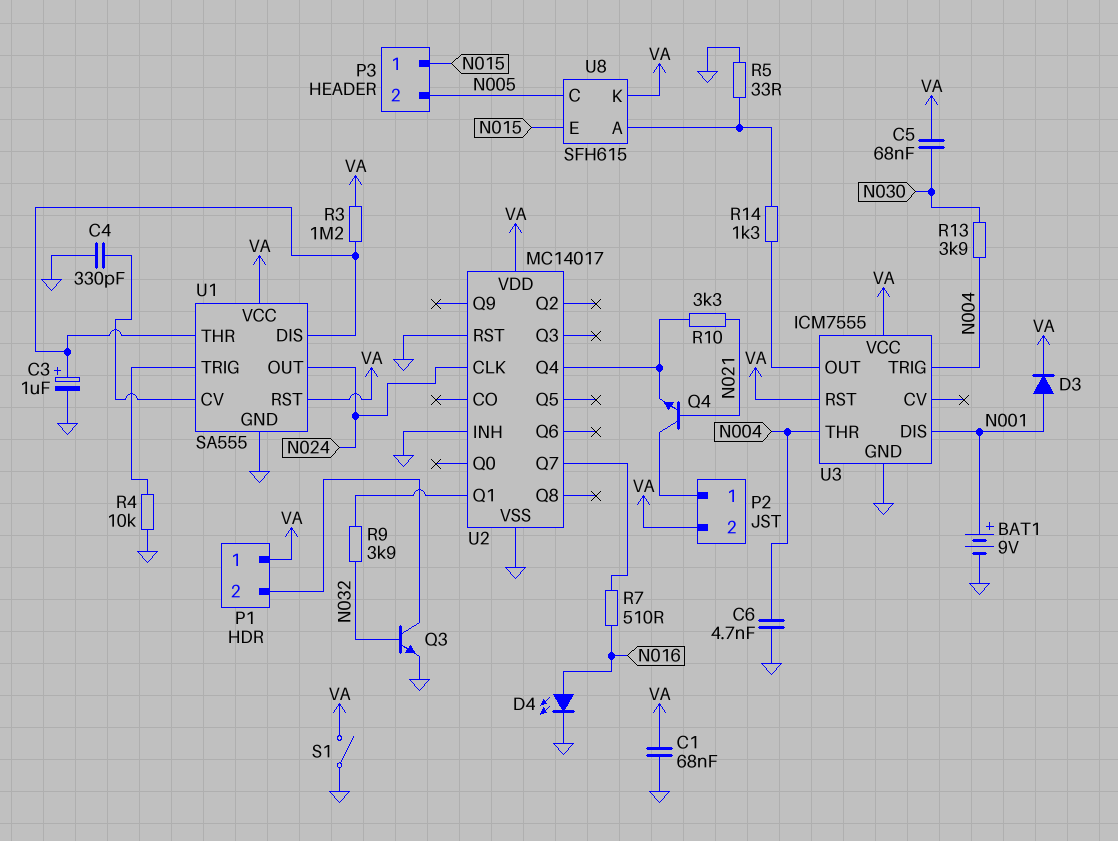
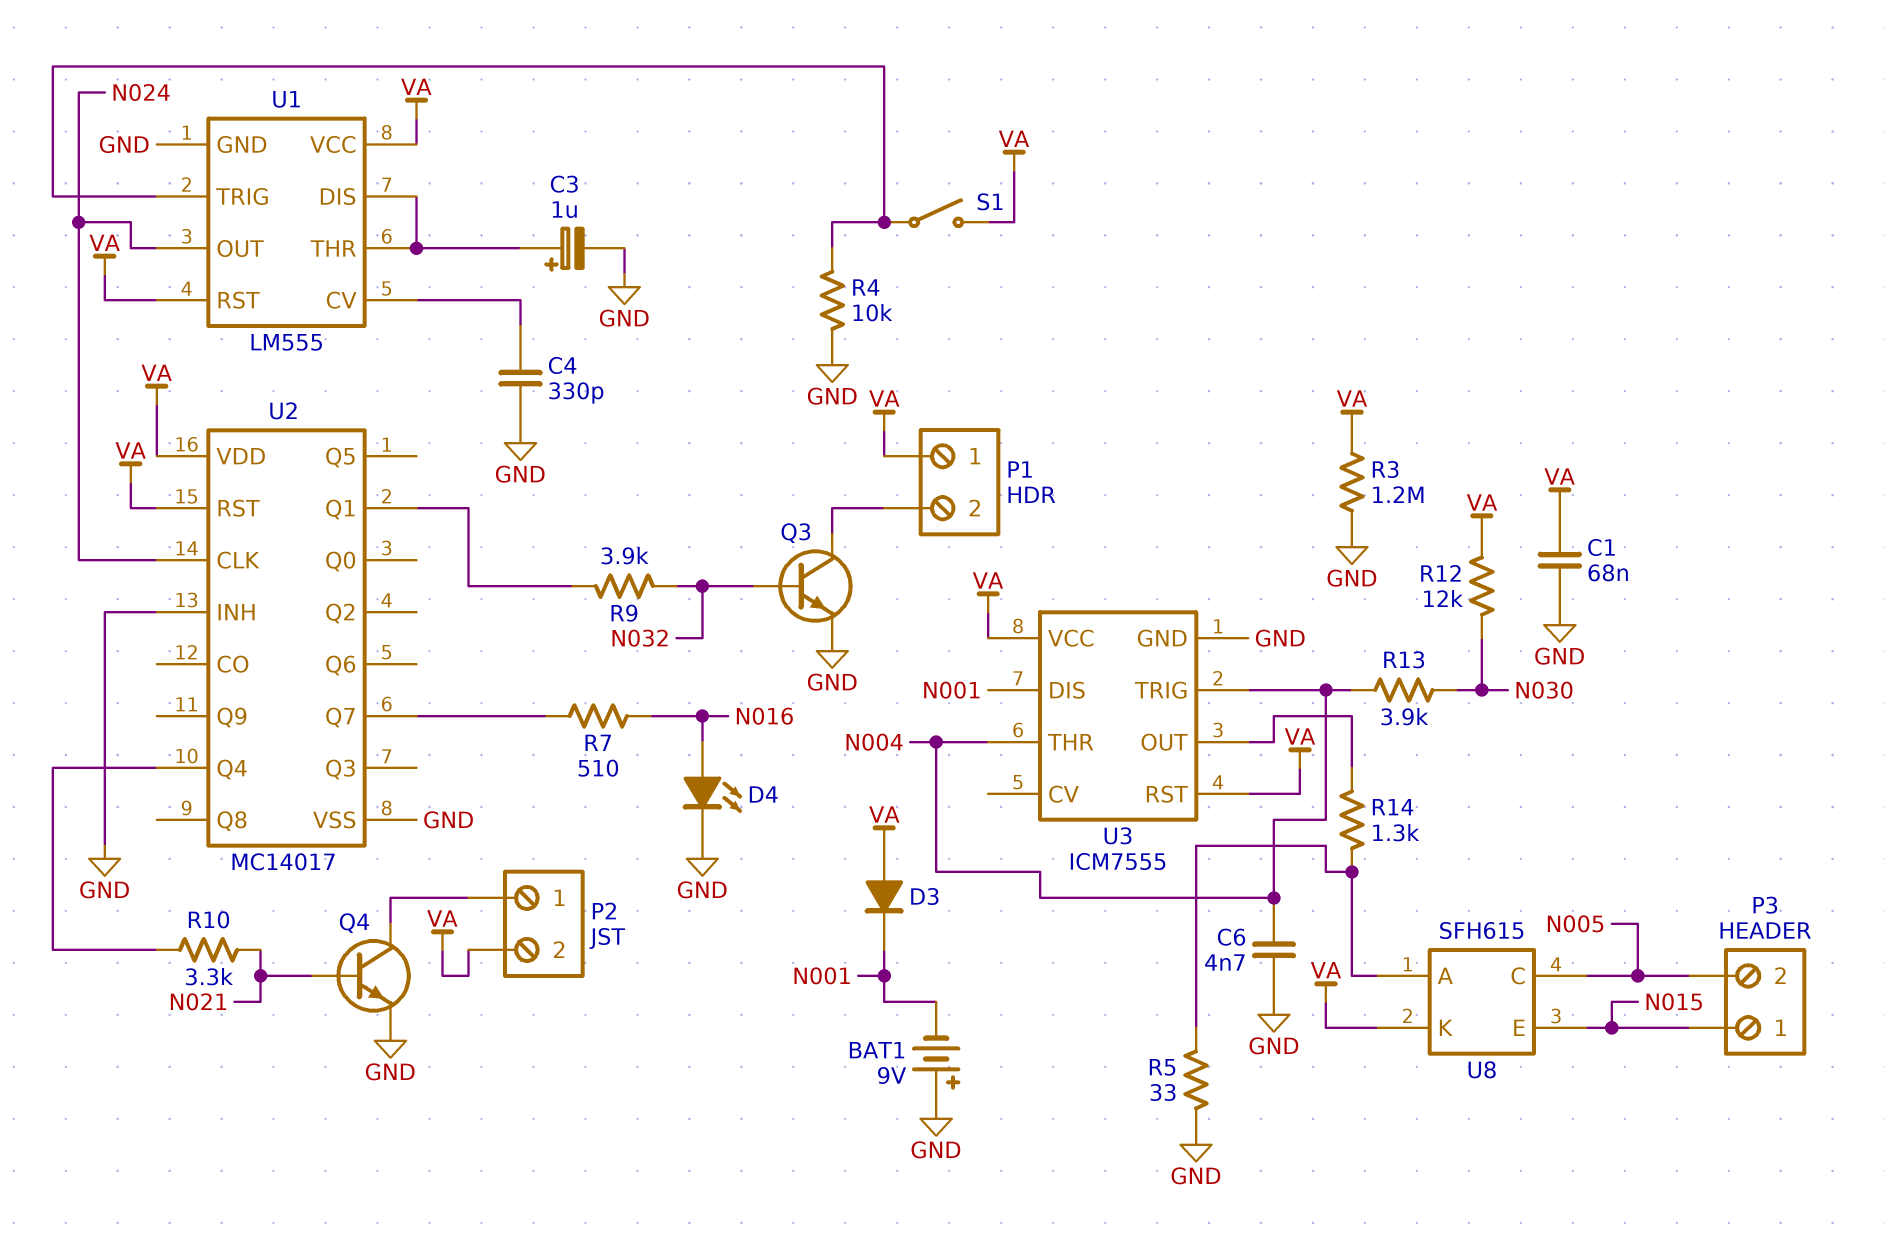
BAT1: 9V (plus N001, minus GND) -> 9V (plus GND, minus N001)
C5: 68nF (N030, VA) -> none
D3: diode (A N001, K VA) -> diode (A VA, K N001)
Q4: NPN (B N021, C P2/1, E U2/Q4) -> NPN (B N021, C P2/1, E GND)
R3: 1.2M (U1/DIS, VA) -> 1.2M (GND, VA)
R12: none -> 12k (N030, VA)
S1: switch (GND, VA) -> switch (U1/TRIG, VA)
U1: SA555 -> LM555
U2 pin RST: GND -> VA

